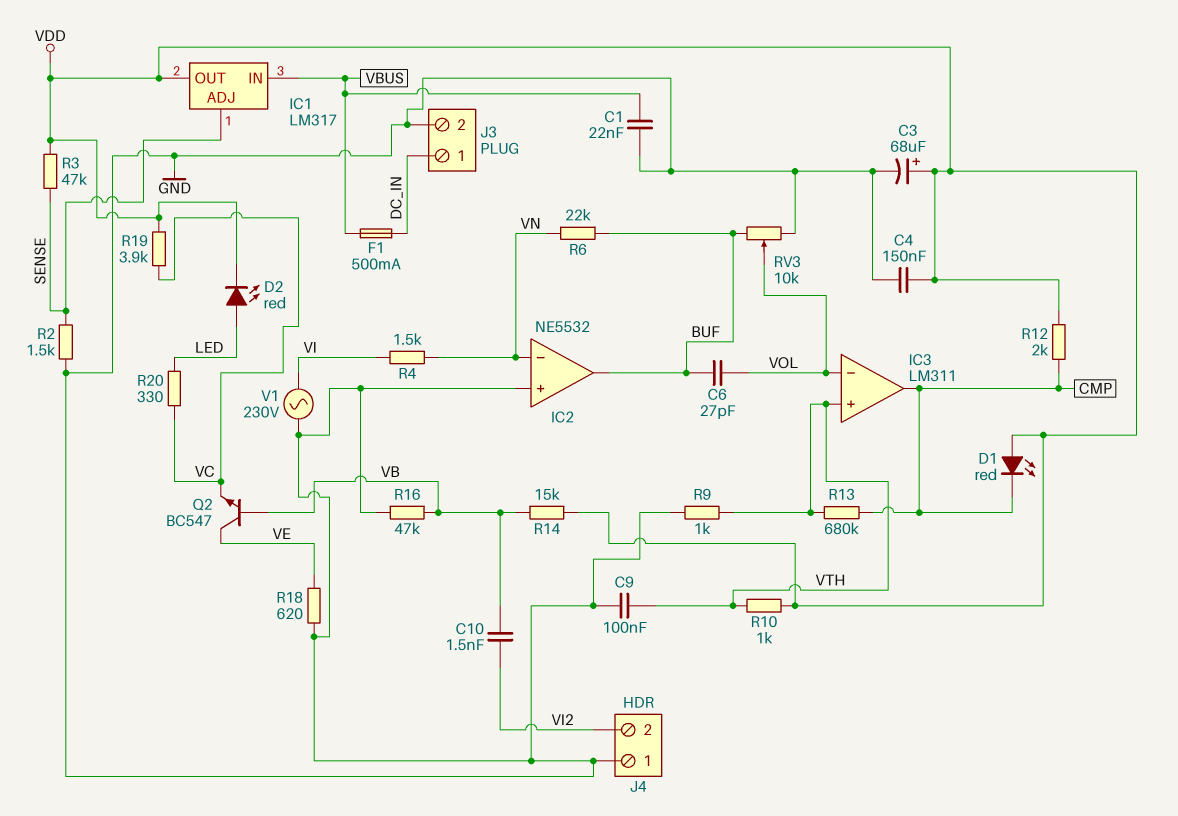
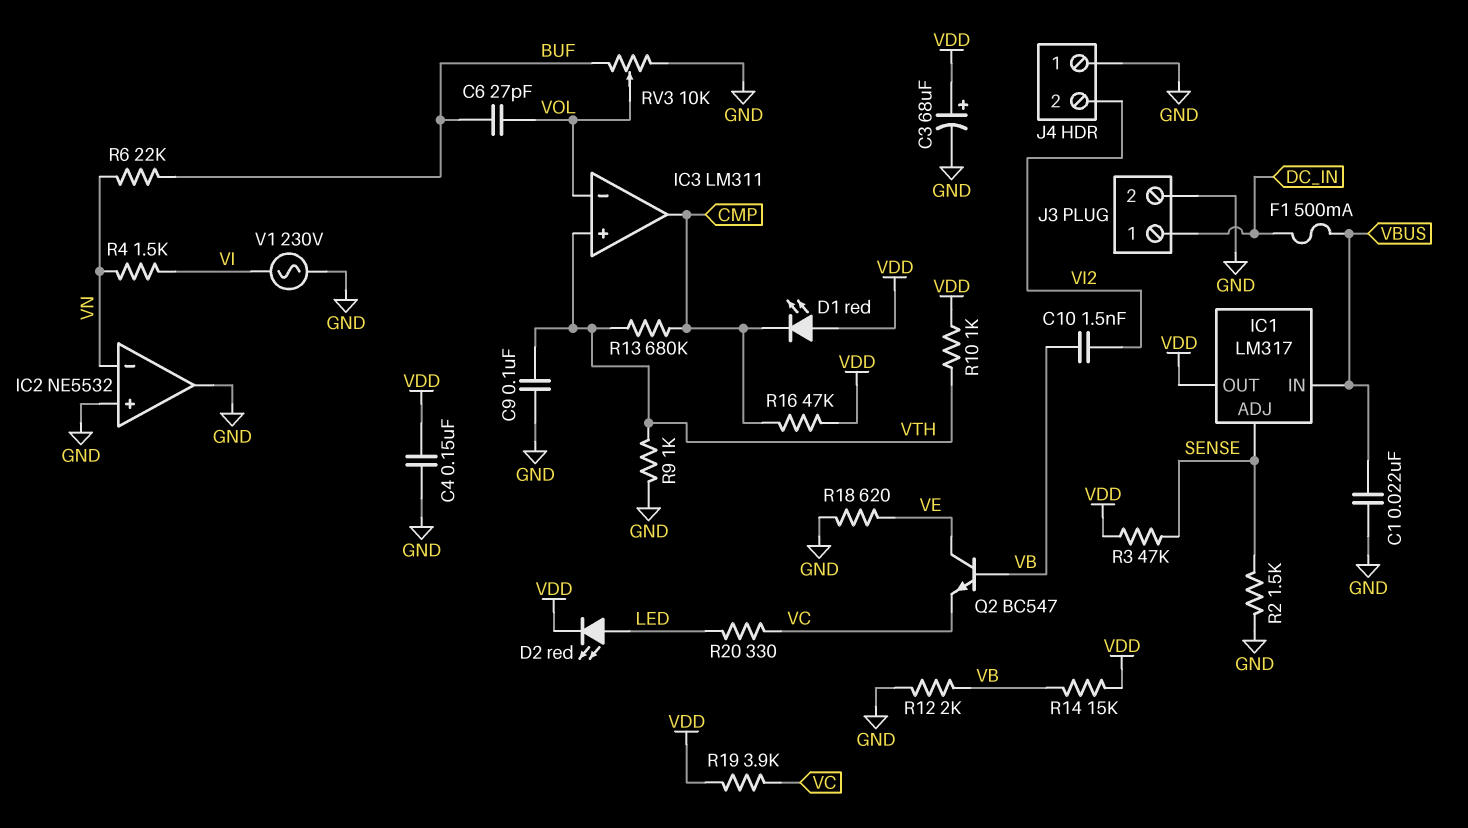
IC2 pin out: BUF -> GND
R12: 2k (CMP, VDD) -> 2k (GND, VB)
R16: 47k (GND, VB) -> 47k (CMP, VDD)

